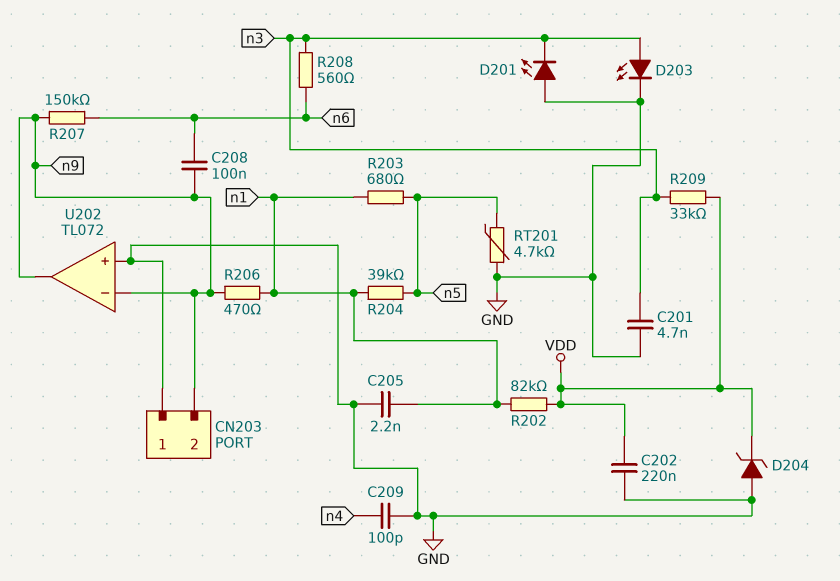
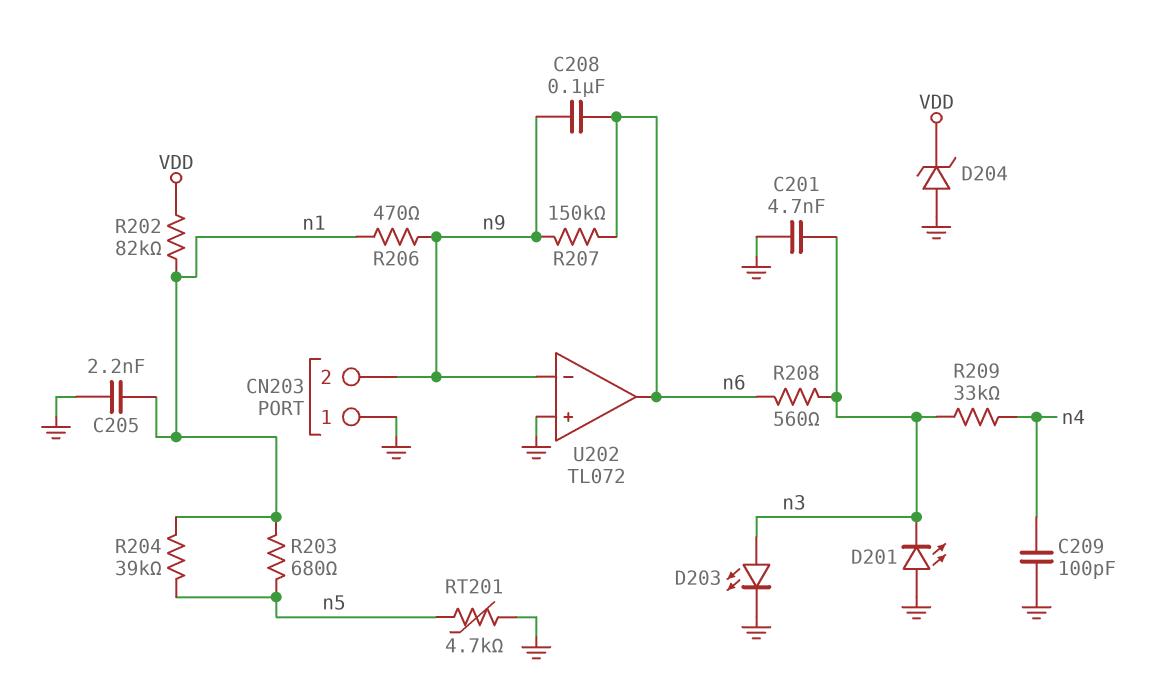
C202: 220nF (GND, VDD) -> none
R209: 33k (VDD, n3) -> 33k (n3, n4)
U202 pin out: n9 -> n6

